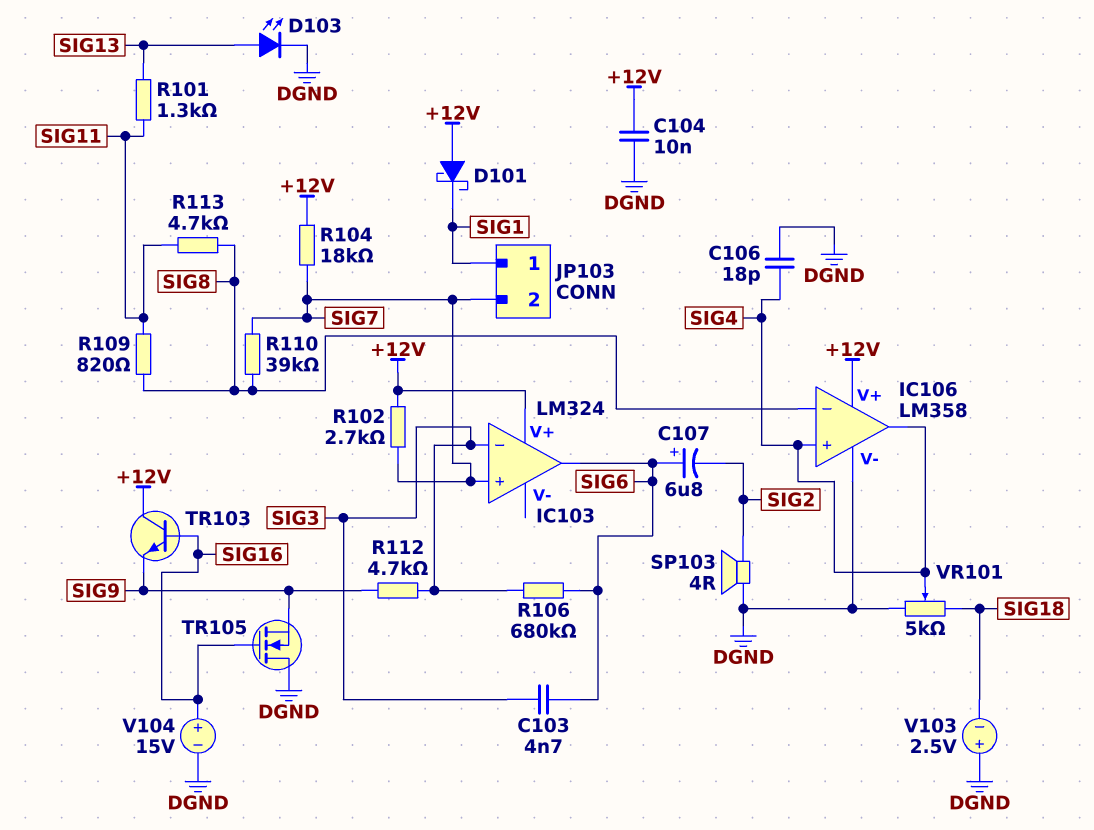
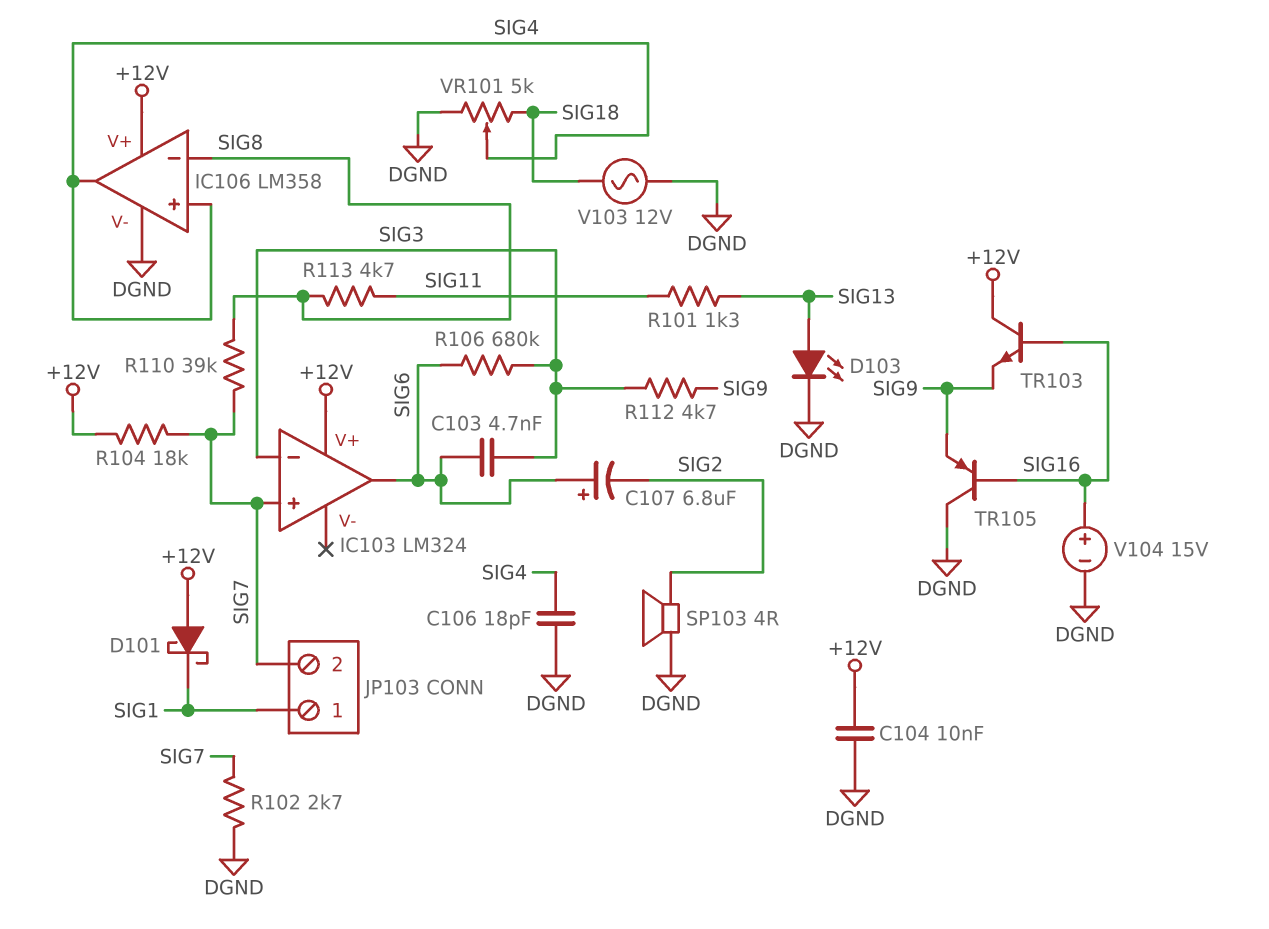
R102: 2.7k (+12V, SIG7) -> 2.7k (DGND, SIG7)
R109: 820 (SIG8, SIG11) -> none
TR105: NMOS (G SIG16, D DGND, S SIG9) -> PNP (B SIG16, C DGND, E SIG9)
V103: 2.5V (plus DGND, minus SIG18) -> AC 12V (DGND, SIG18)

